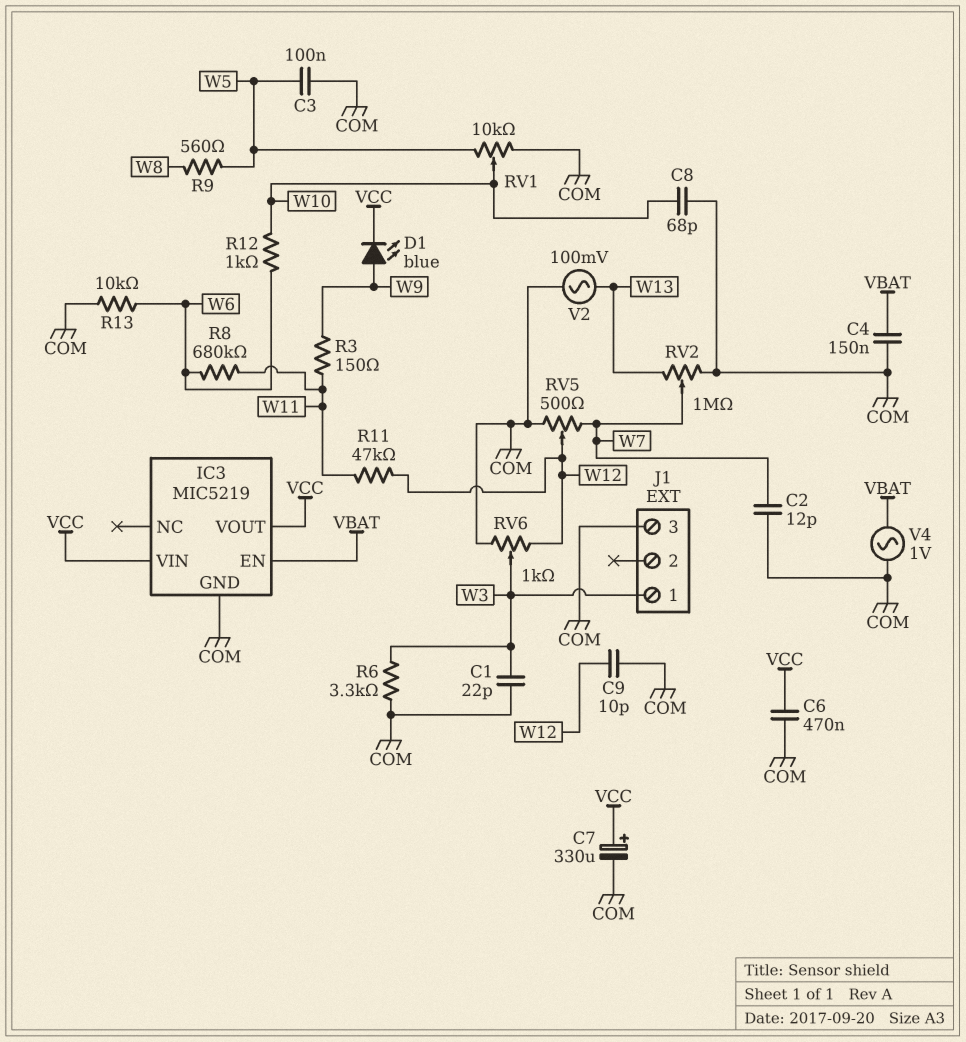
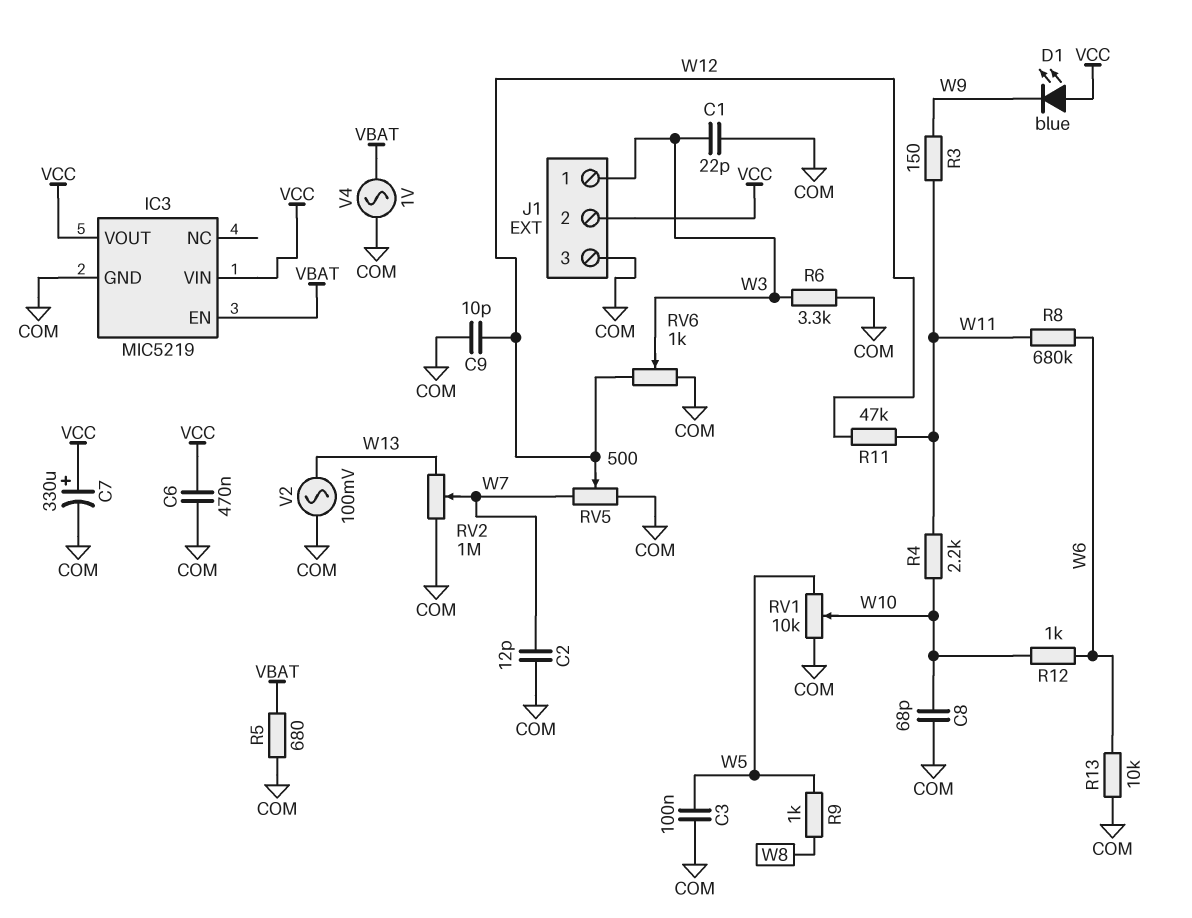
C4: 150nF (COM, VBAT) -> none
D1: LED blue (A W9, K VCC) -> LED blue (A VCC, K W9)
J1 pin 2: none -> VCC
R4: none -> 2.2k (W10, W11)
R5: none -> 680 (COM, VBAT)
R9: 560 (W5, W8) -> 1k (W5, W8)

